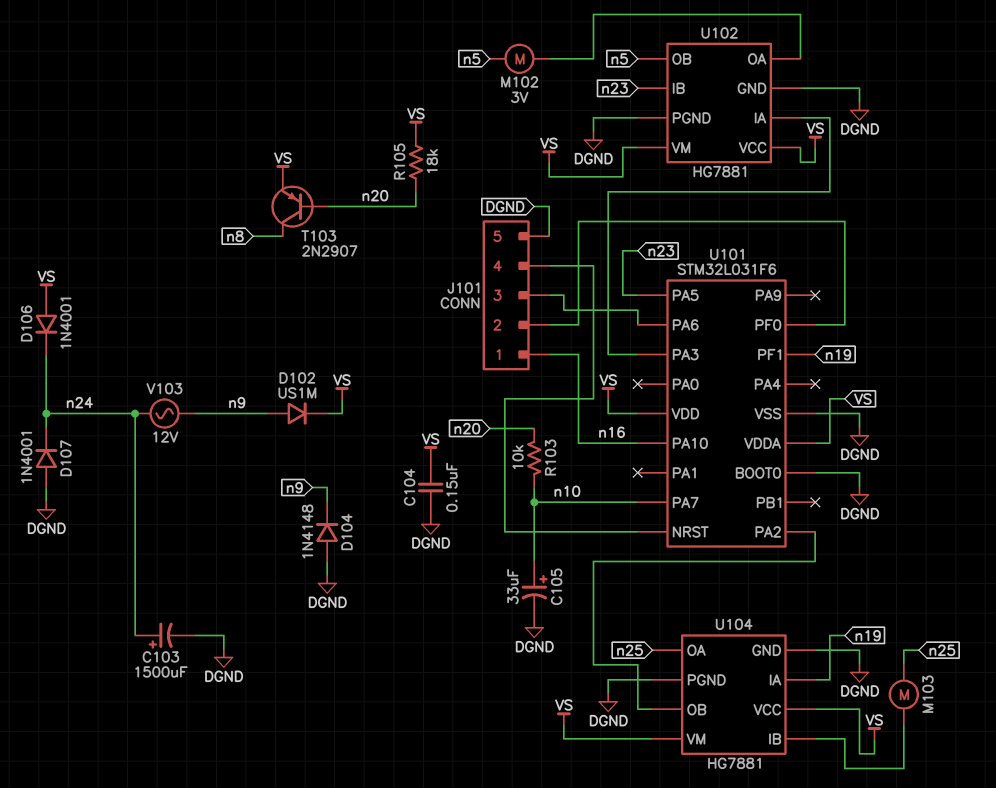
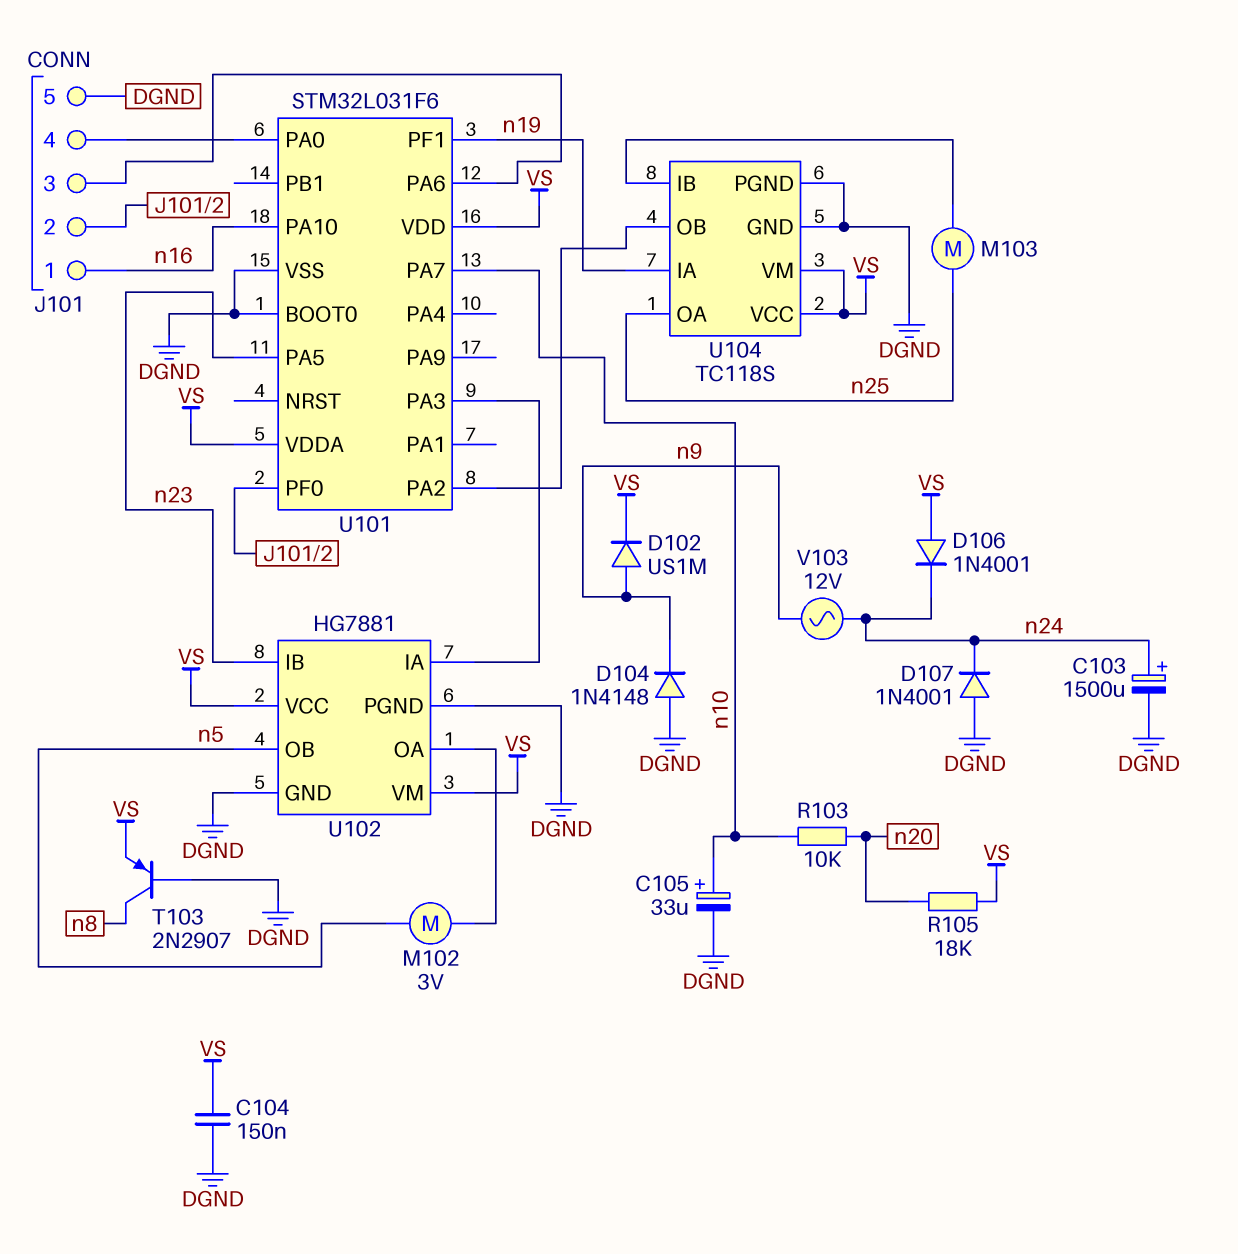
T103: PNP 2N2907 (B n20, C n8, E VS) -> PNP 2N2907 (B DGND, C n8, E VS)
U101 pin NRST: J101/4 -> none
U101 pin PA0: none -> J101/4
U104: HG7881 -> TC118S

